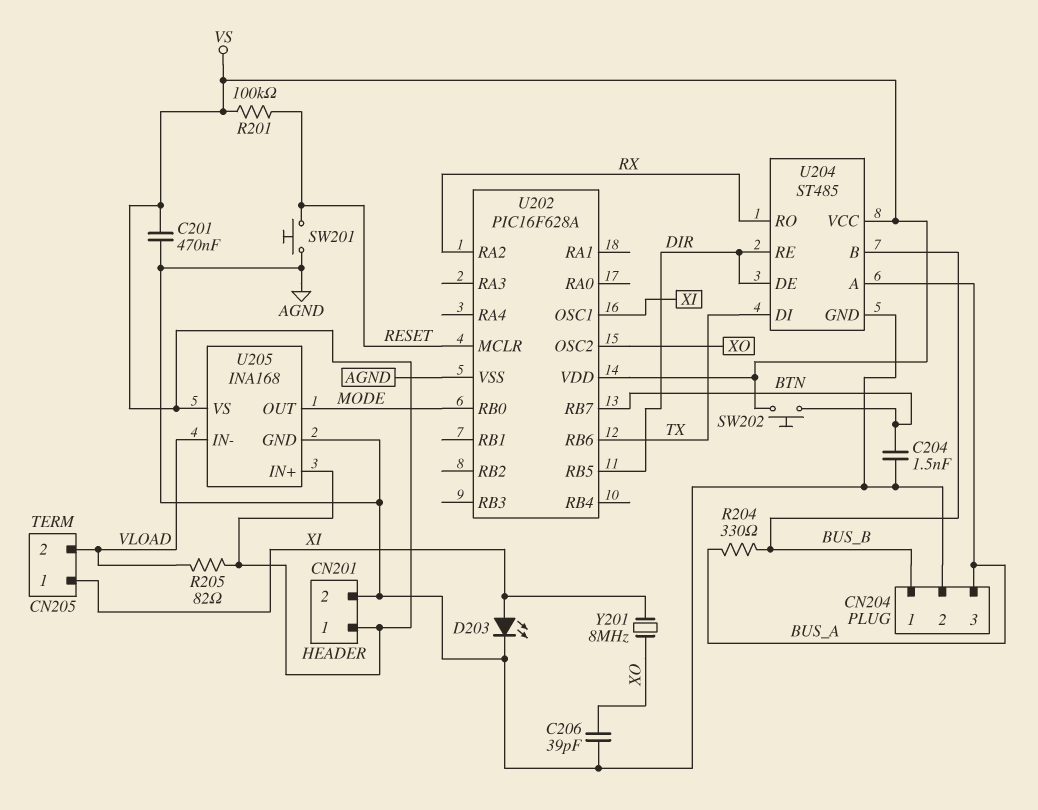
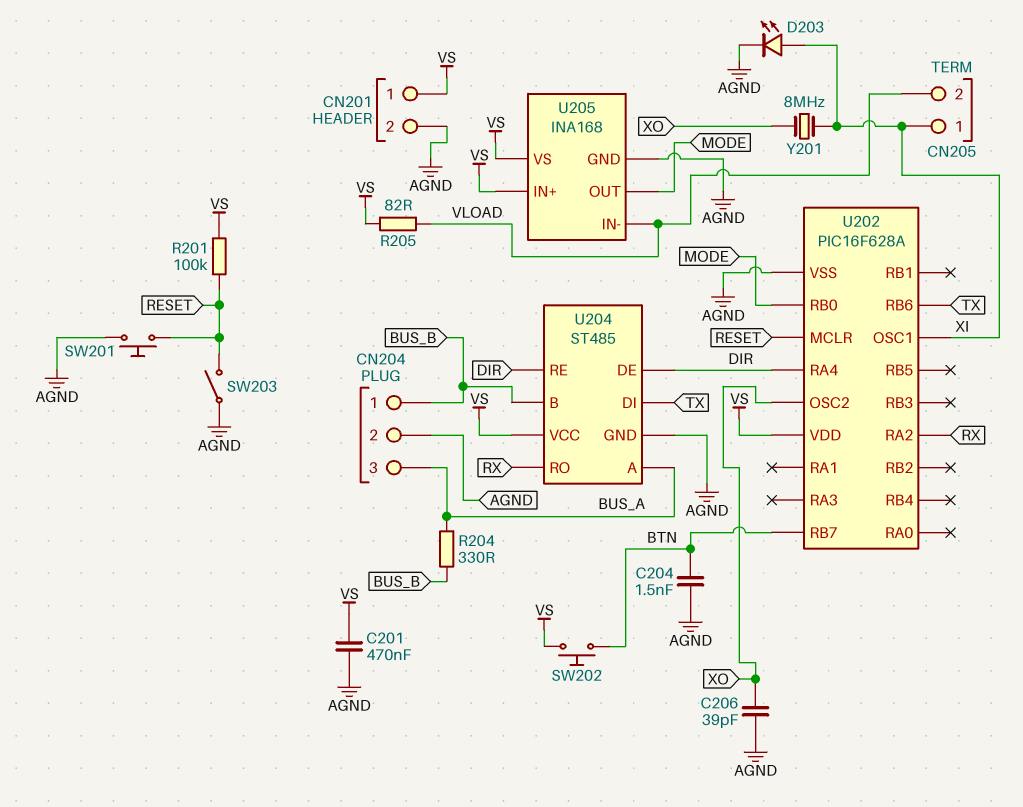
SW203: none -> switch (AGND, RESET)
U202 pin RA4: none -> DIR
U202 pin RB5: DIR -> none

